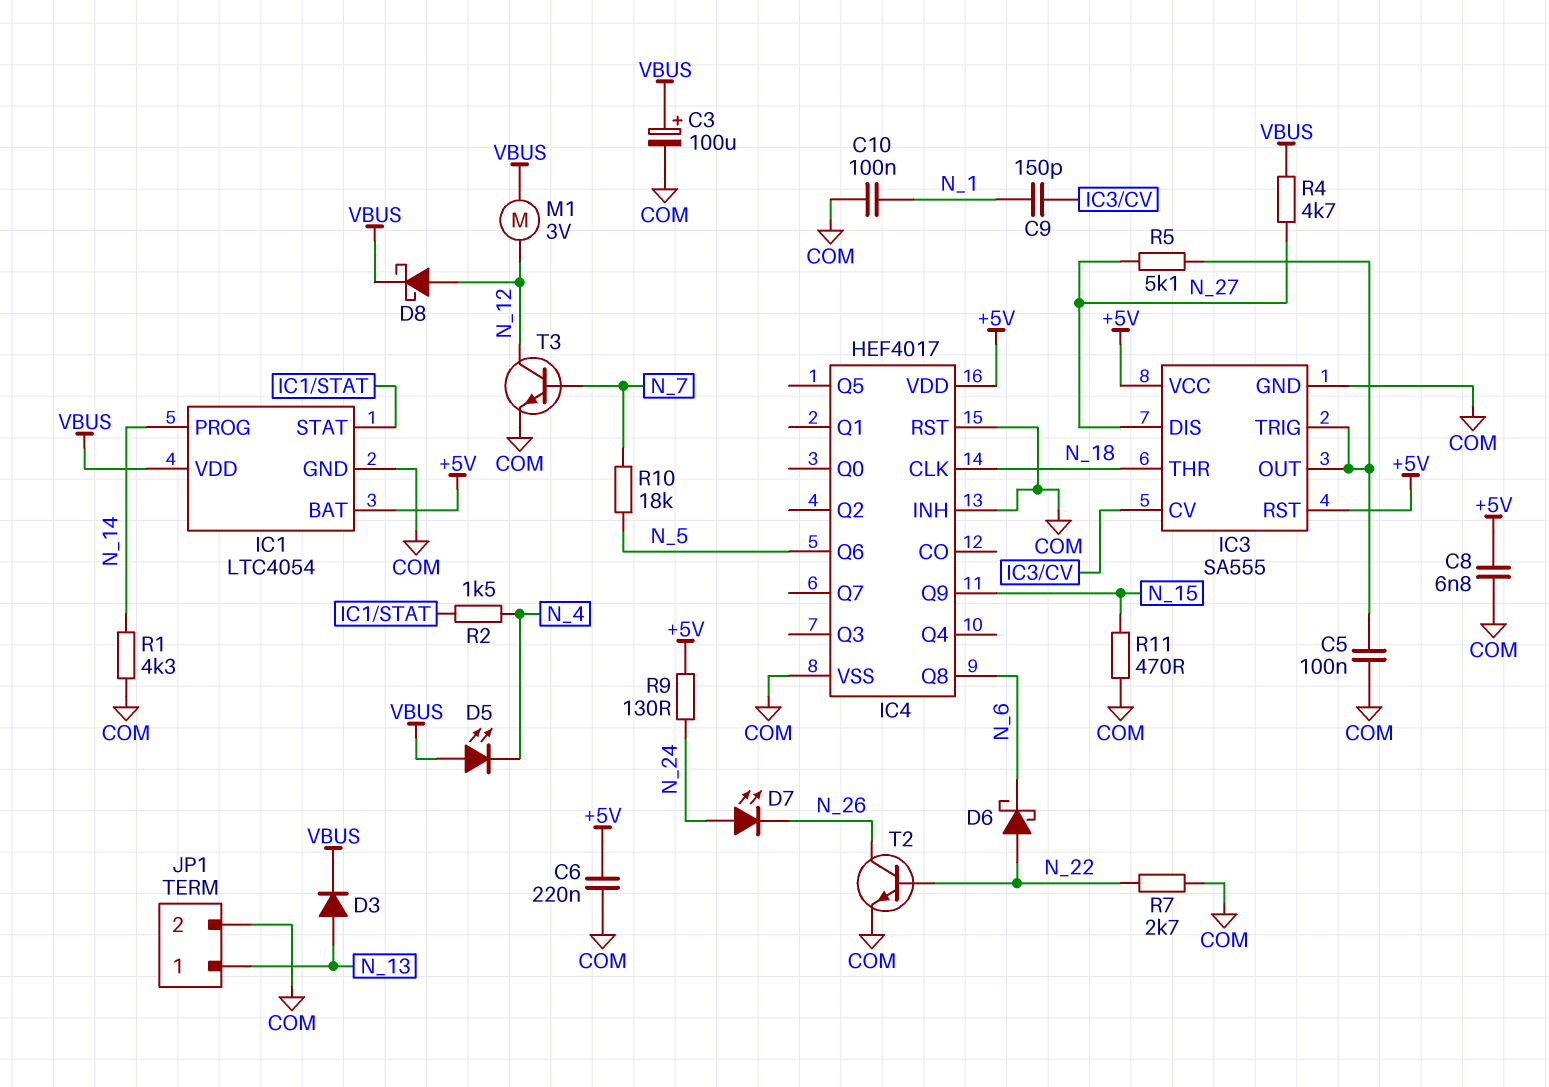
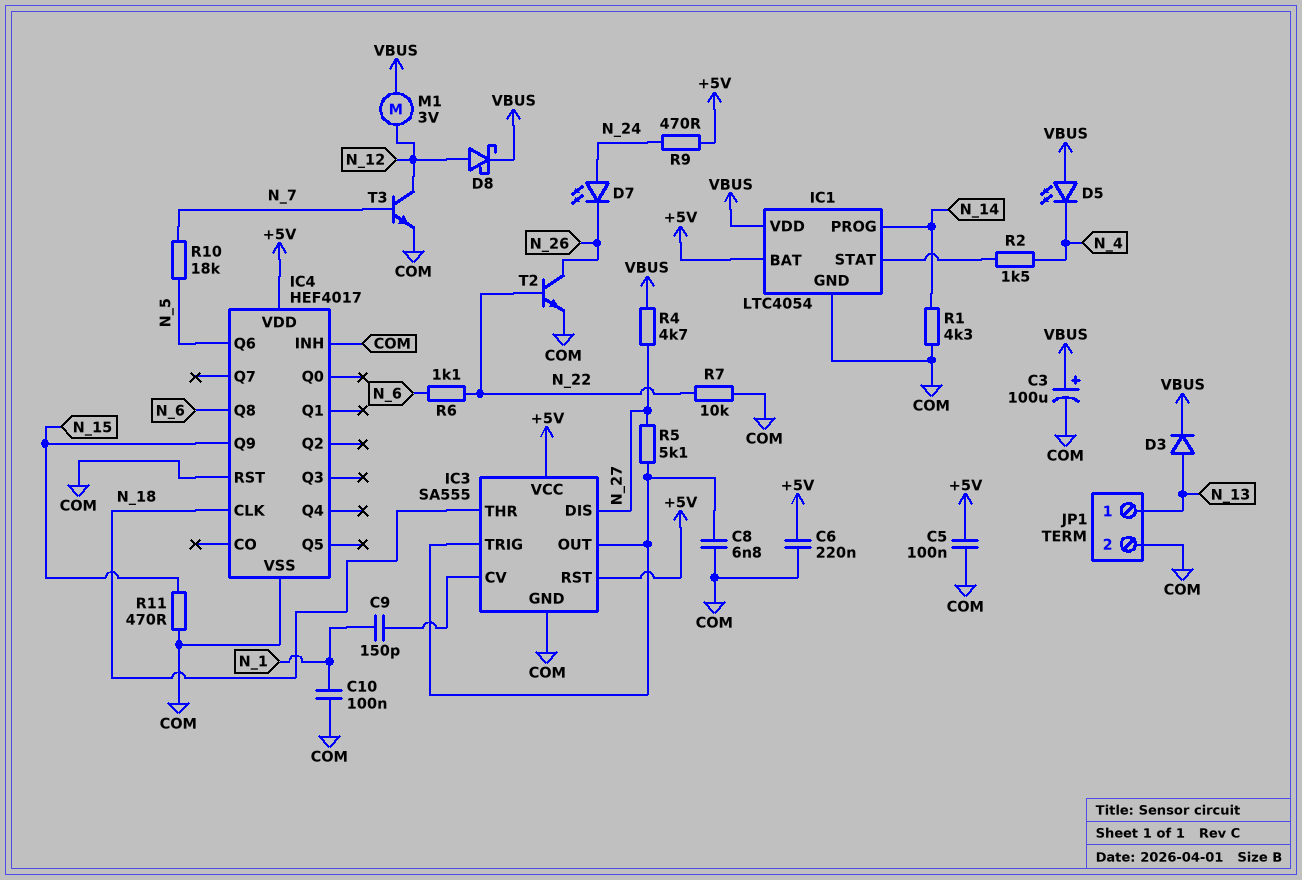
C5: 100nF (COM, IC3/OUT) -> 100nF (+5V, COM)
C8: 6.8nF (+5V, COM) -> 6.8nF (COM, IC3/OUT)
D6: schottky (A N_22, K N_6) -> none
R6: none -> 1.1k (N_6, N_22)
R7: 2.7k (COM, N_22) -> 10k (COM, N_22)
R9: 130 (+5V, N_24) -> 470 (+5V, N_24)

